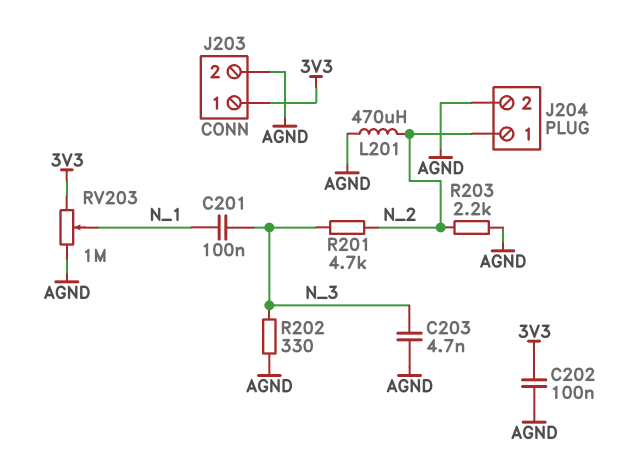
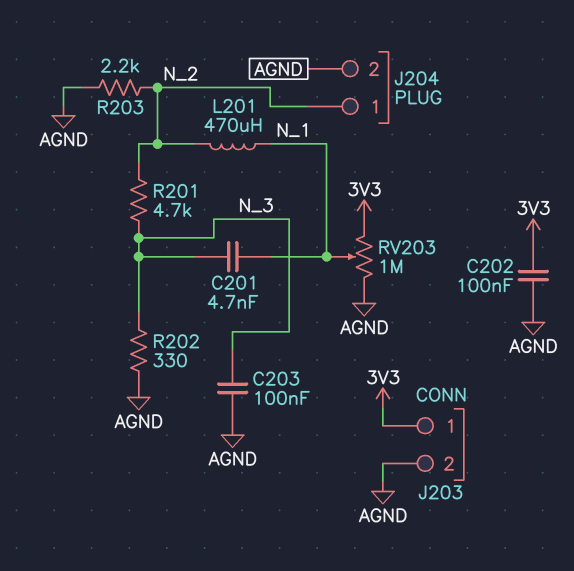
C201: 100nF (N_1, N_3) -> 4.7nF (N_1, N_3)
C203: 4.7nF (AGND, N_3) -> 100nF (AGND, N_3)
L201: 470uH (AGND, N_2) -> 470uH (N_1, N_2)

